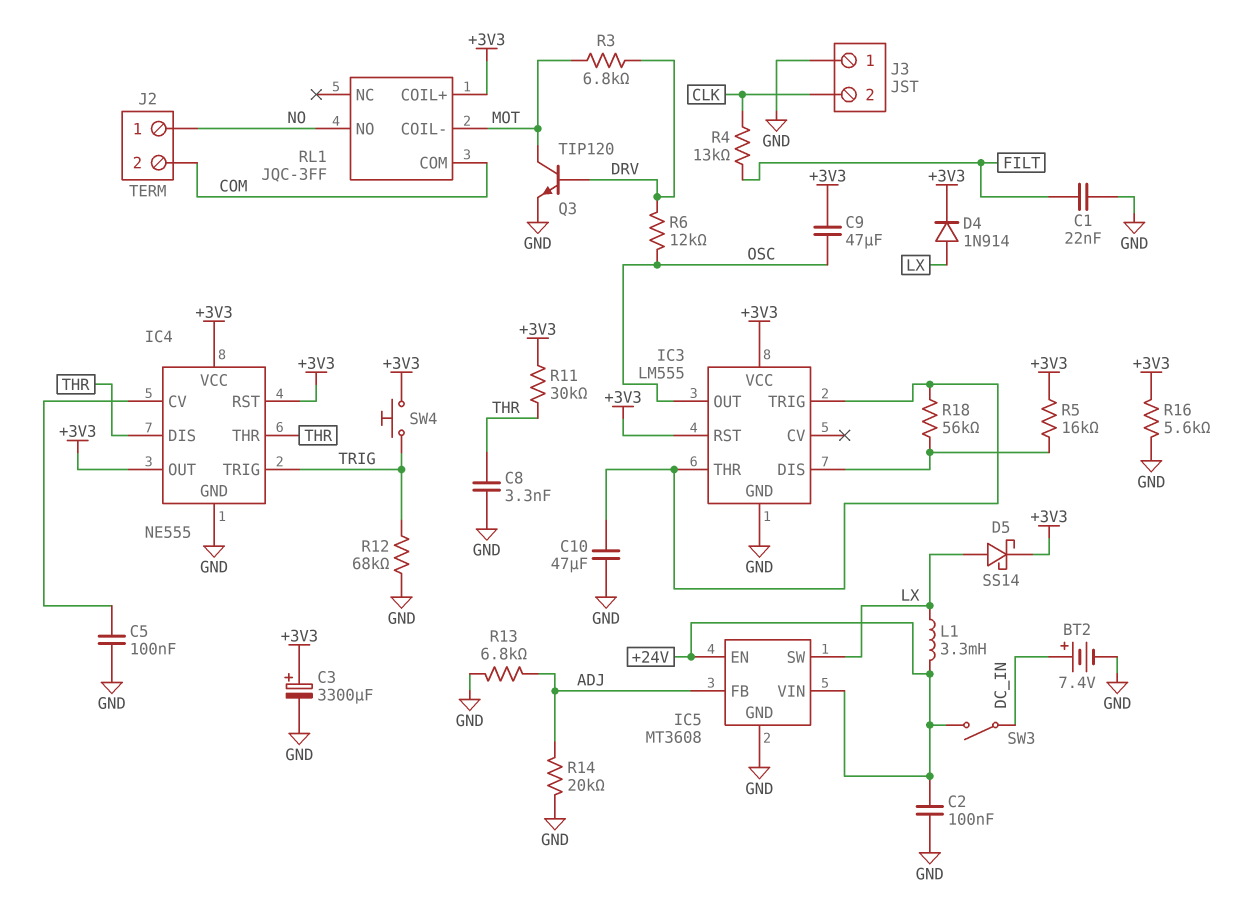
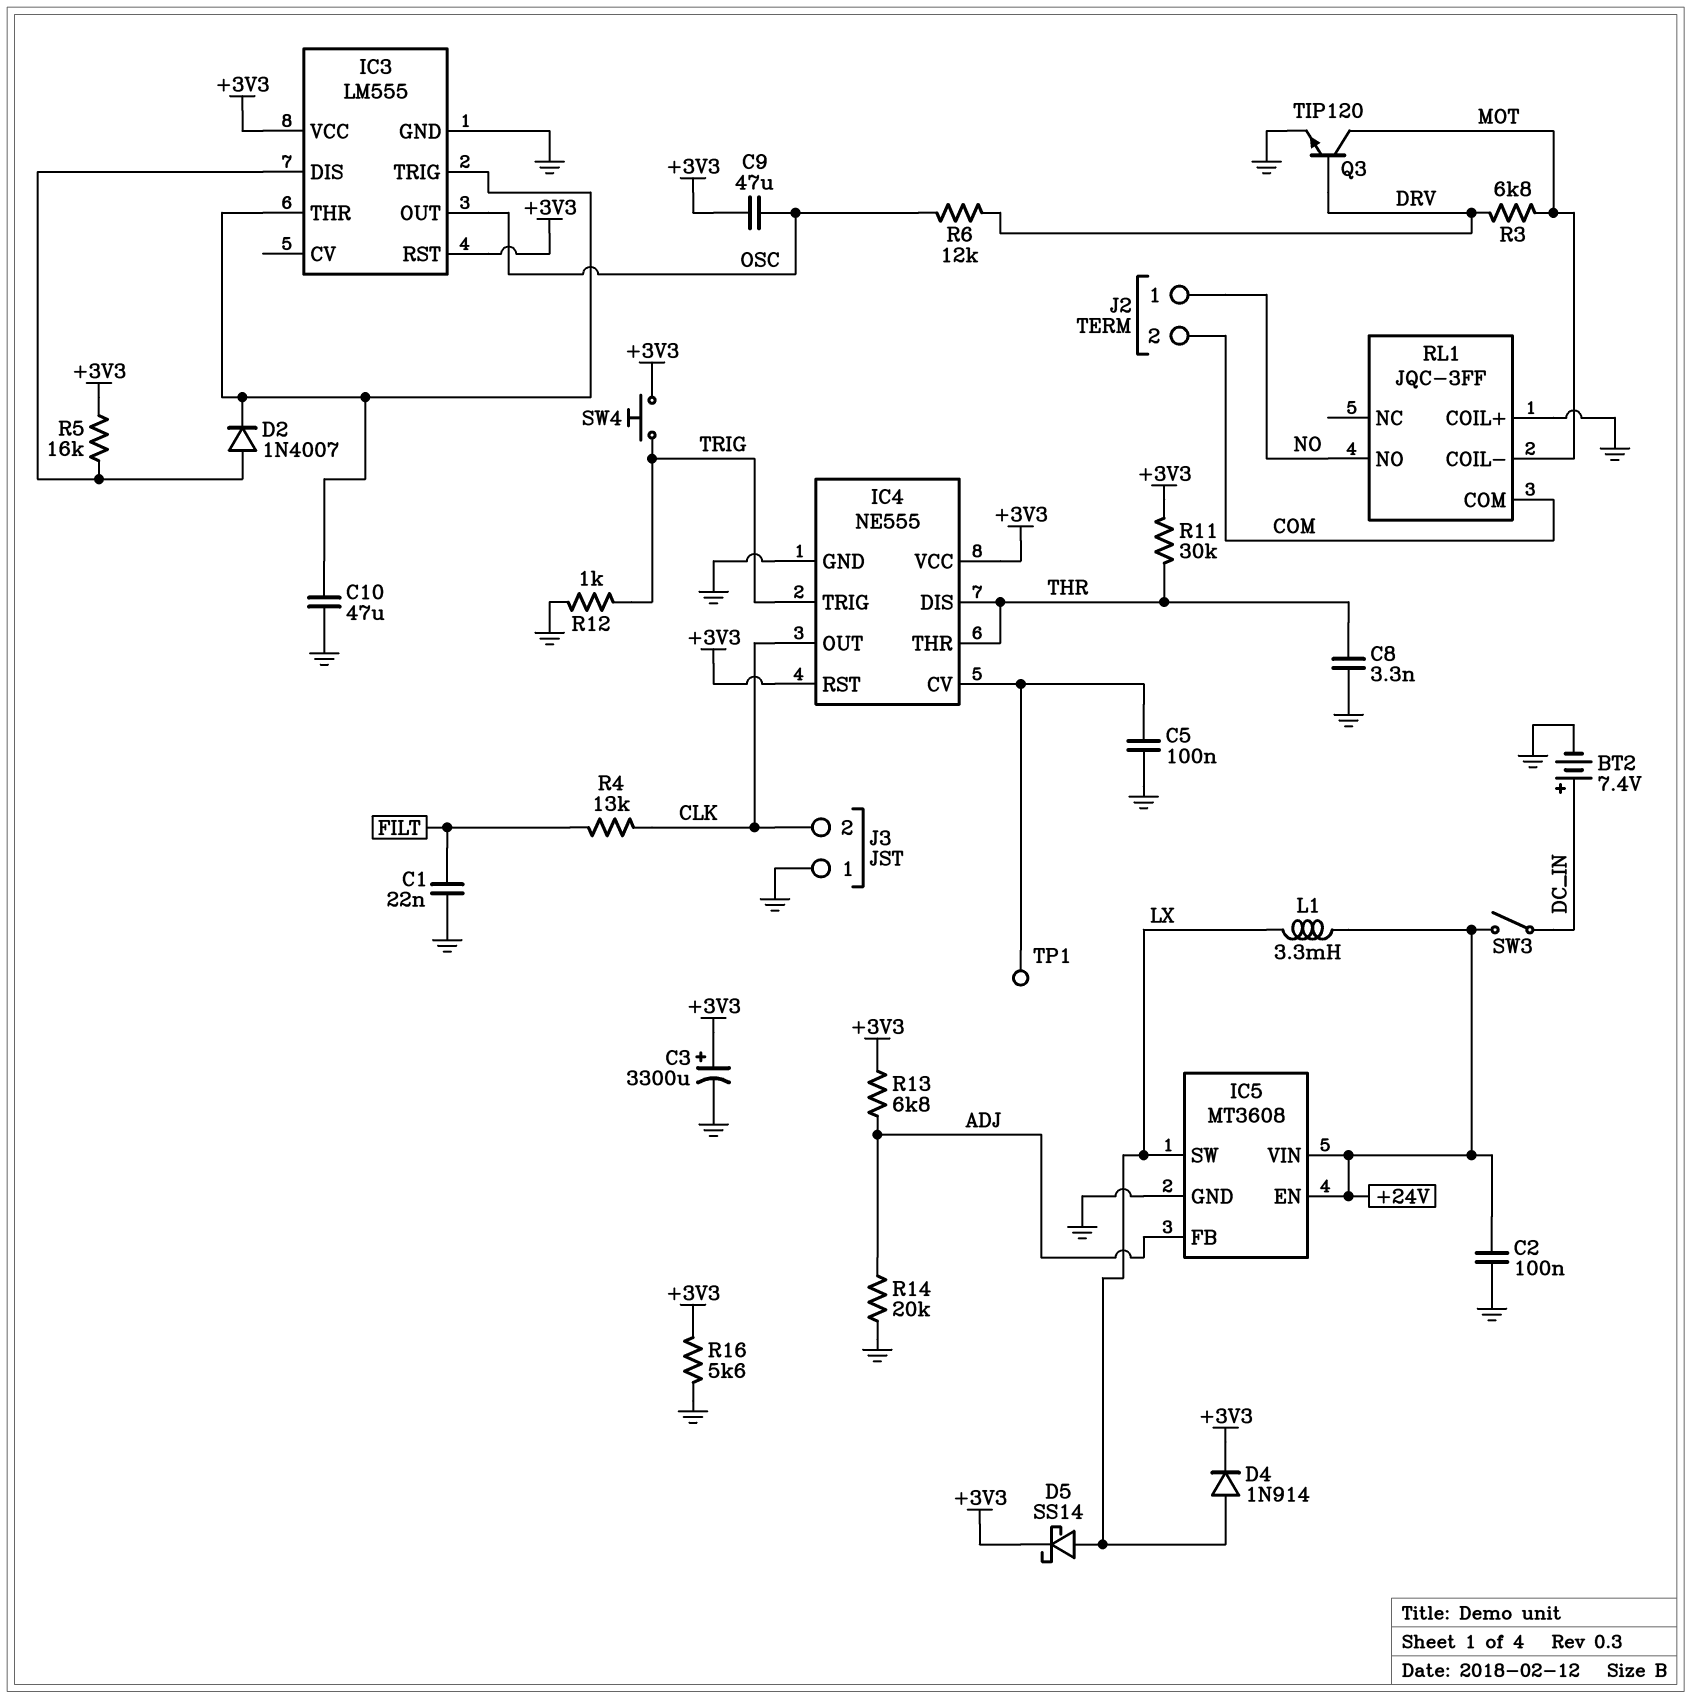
D2: none -> diode 1N4007 (A IC3/DIS, K IC3/THR)
IC4 pin OUT: +3V3 -> CLK
R12: 68k (GND, TRIG) -> 1k (GND, TRIG)
R13: 6.8k (ADJ, GND) -> 6.8k (+3V3, ADJ)
R18: 56k (IC3/DIS, IC3/THR) -> none
RL1 pin COIL+: +3V3 -> GND
TP1: none -> test point (IC4/CV)

